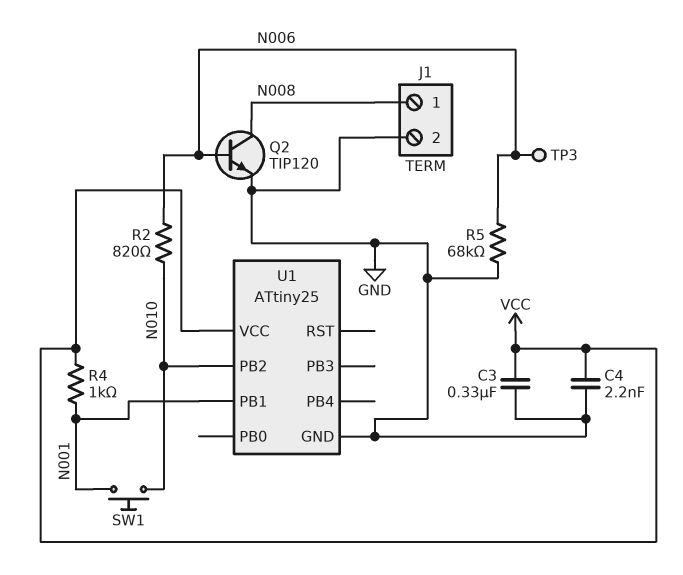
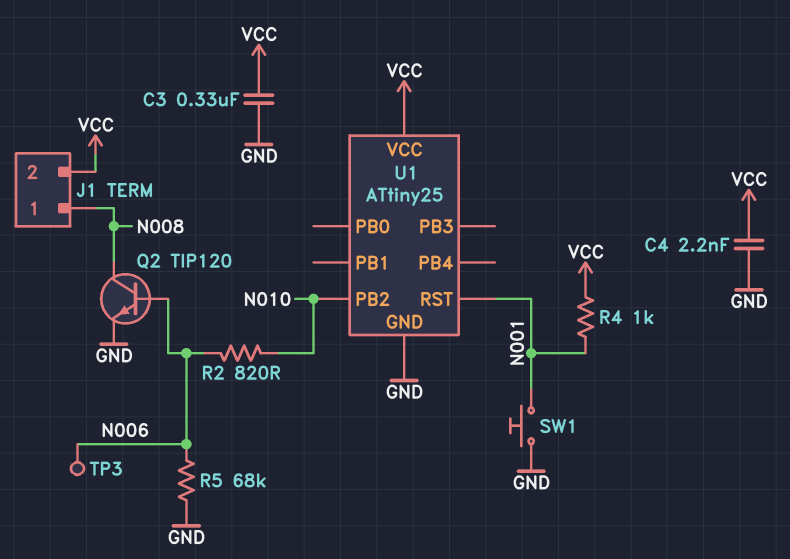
J1 pin 2: GND -> VCC
SW1: button (N001, N010) -> button (GND, N001)
U1 pin PB1: N001 -> none
U1 pin RST: none -> N001

